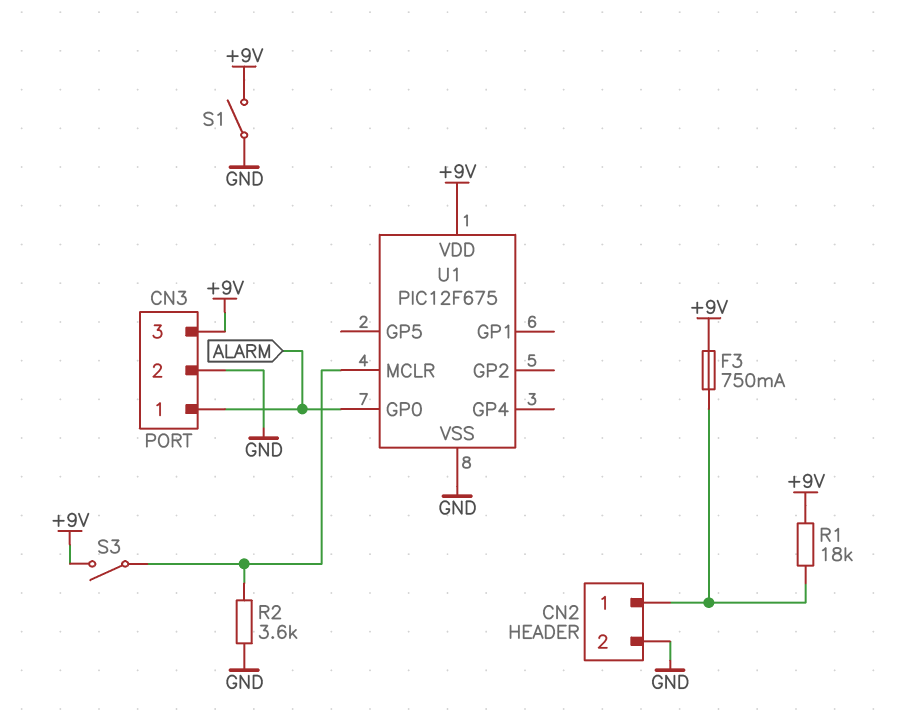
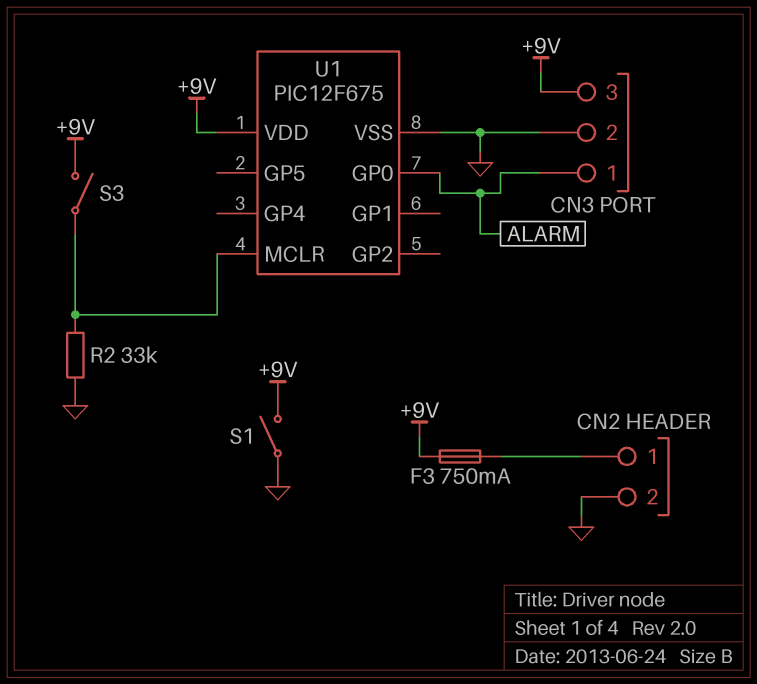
R1: 18k (+9V, CN2/1) -> none
R2: 3.6k (GND, U1/MCLR) -> 33k (GND, U1/MCLR)

